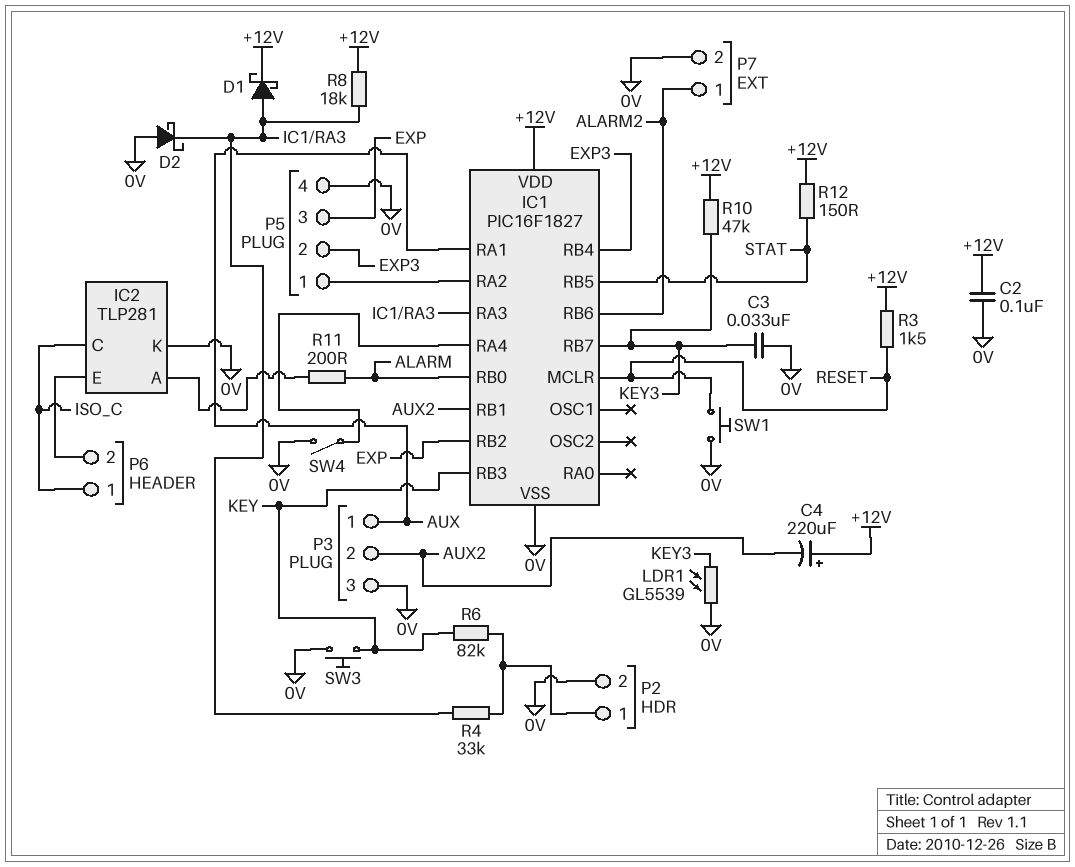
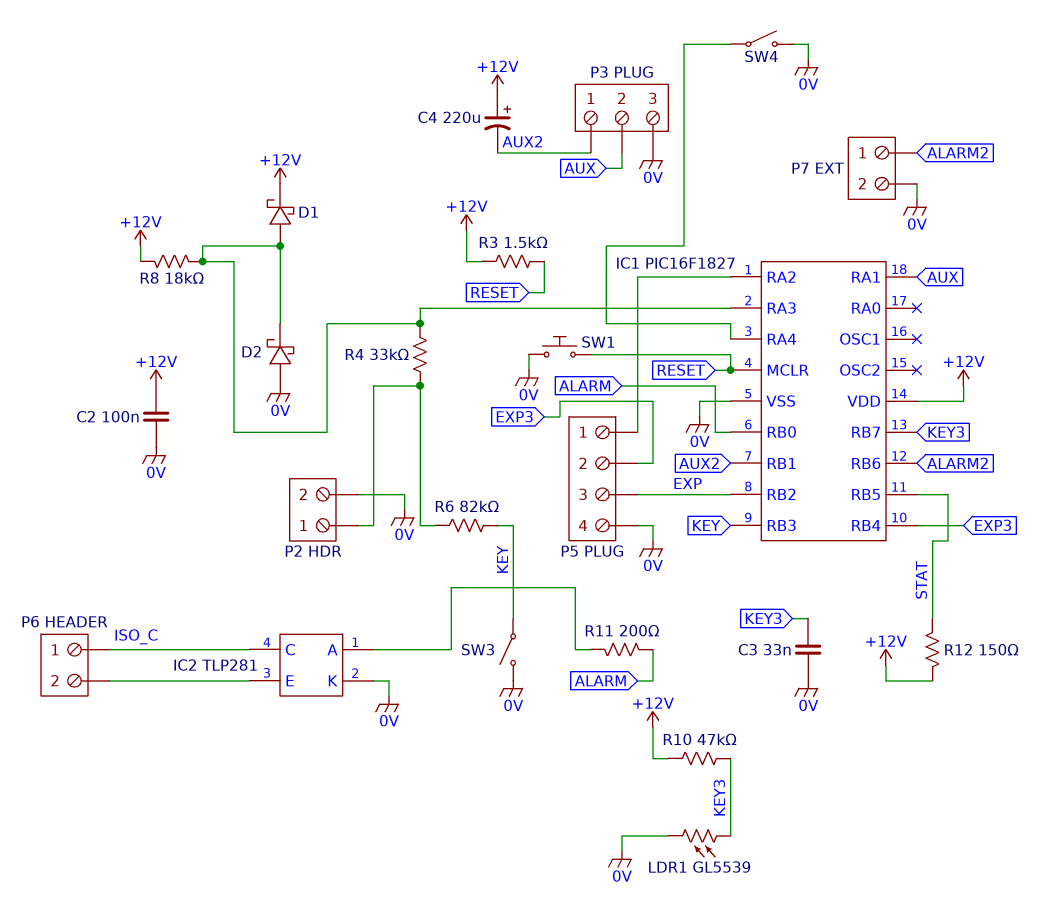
P3 pin 1: AUX -> AUX2
P3 pin 2: AUX2 -> AUX
SW3: button (0V, KEY) -> switch (0V, KEY)

